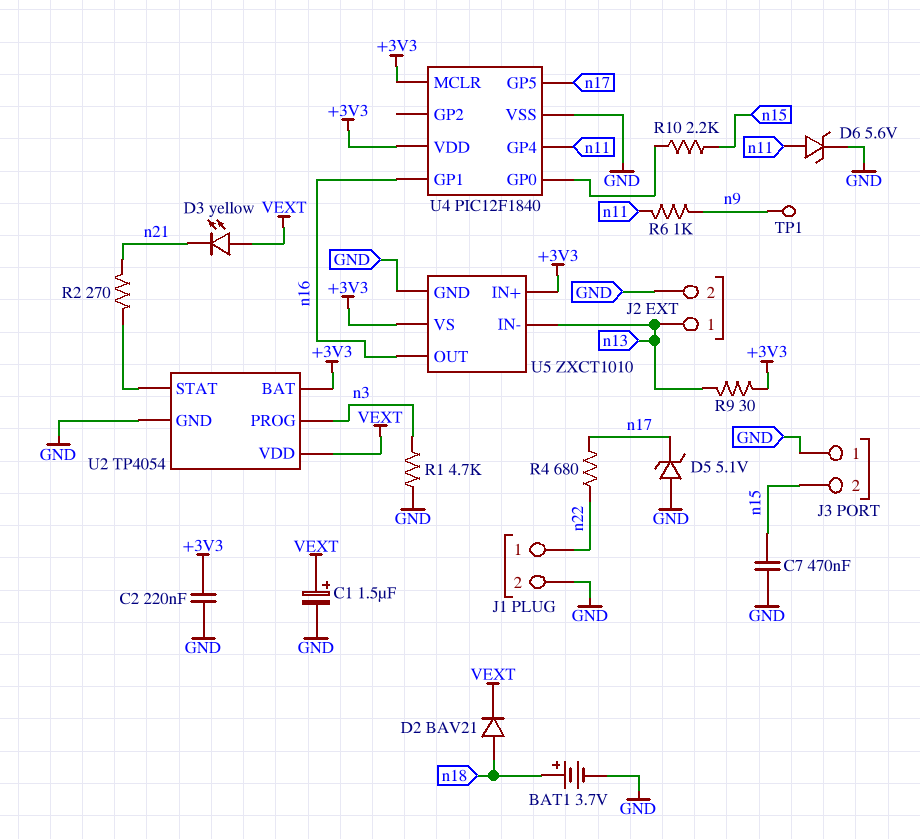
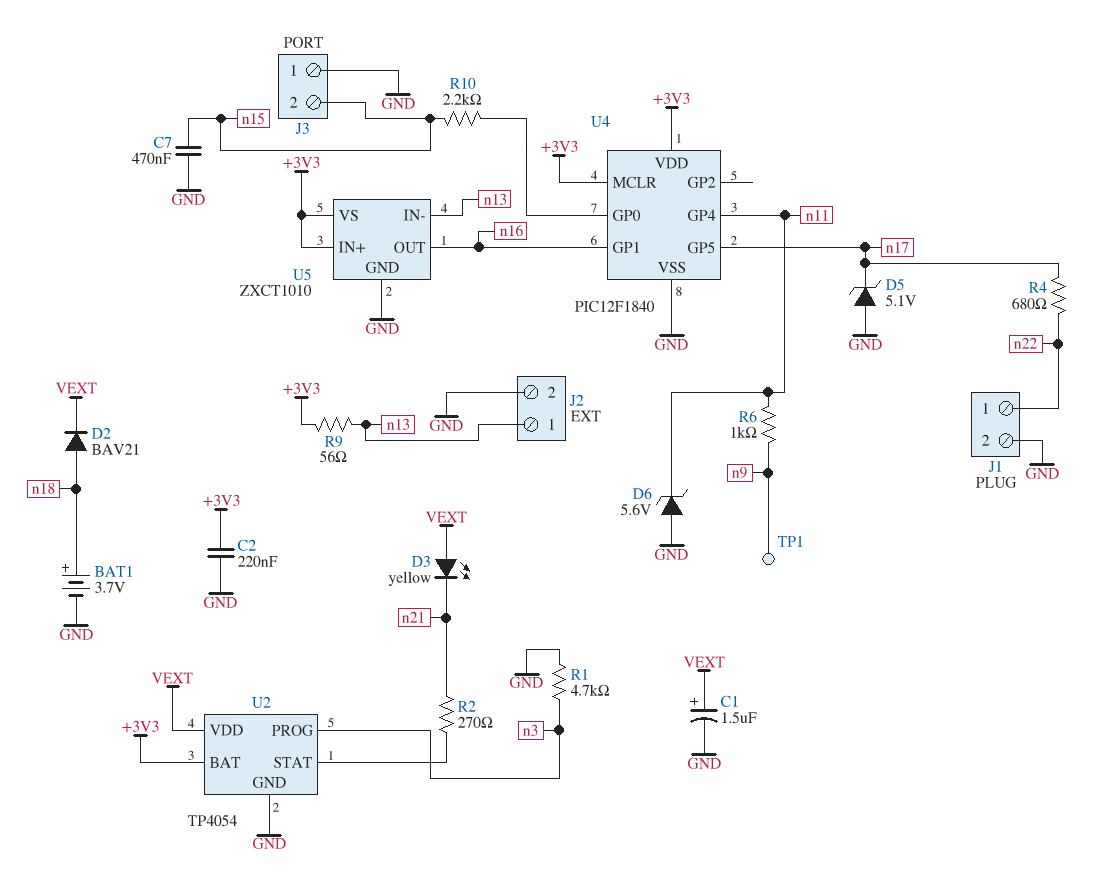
D6: zener 5.6V (A n11, K GND) -> zener 5.6V (A GND, K n11)
R9: 30 (+3V3, n13) -> 56 (+3V3, n13)

